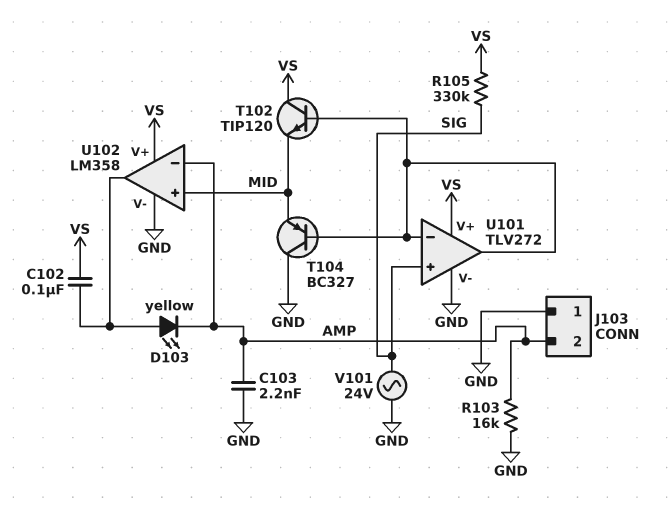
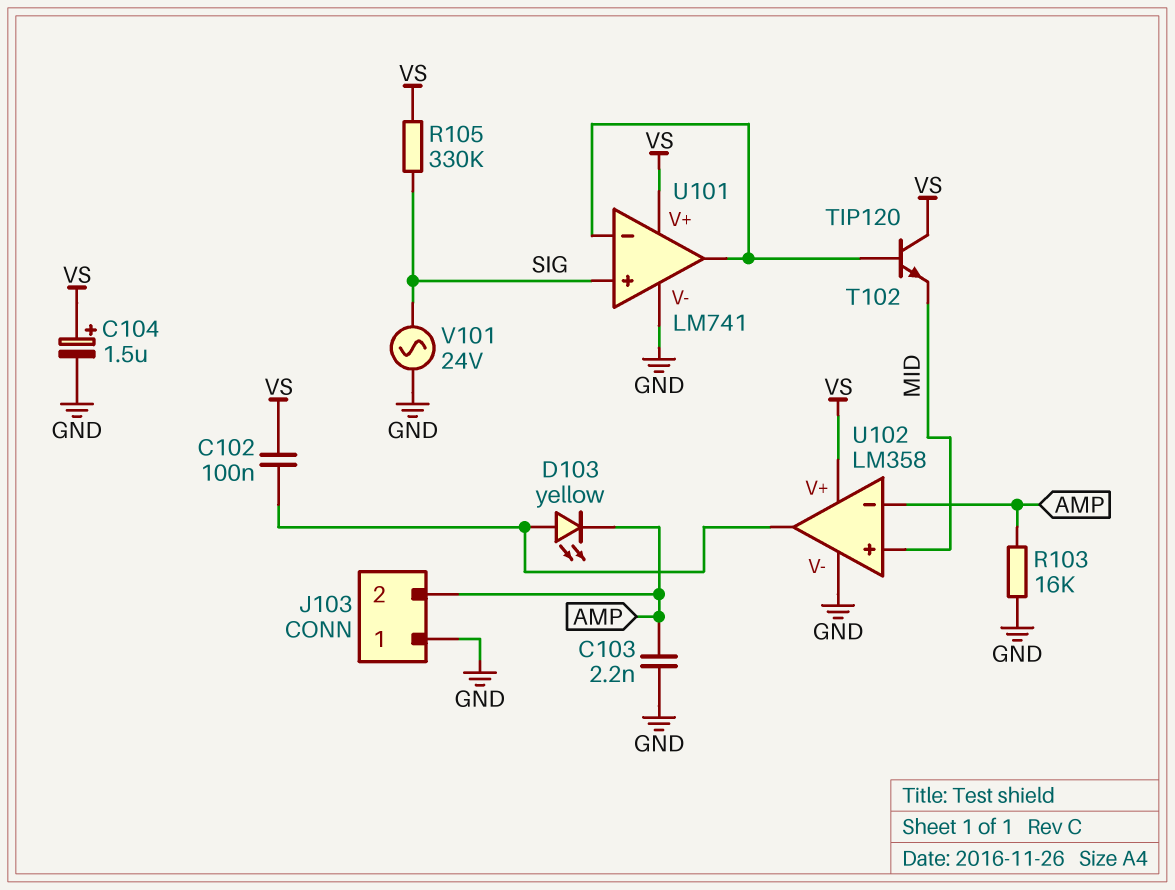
C104: none -> 1.5uF (plus VS, minus GND)
T104: PNP BC327 (B U101/in-, C GND, E MID) -> none
U101: TLV272 -> LM741

